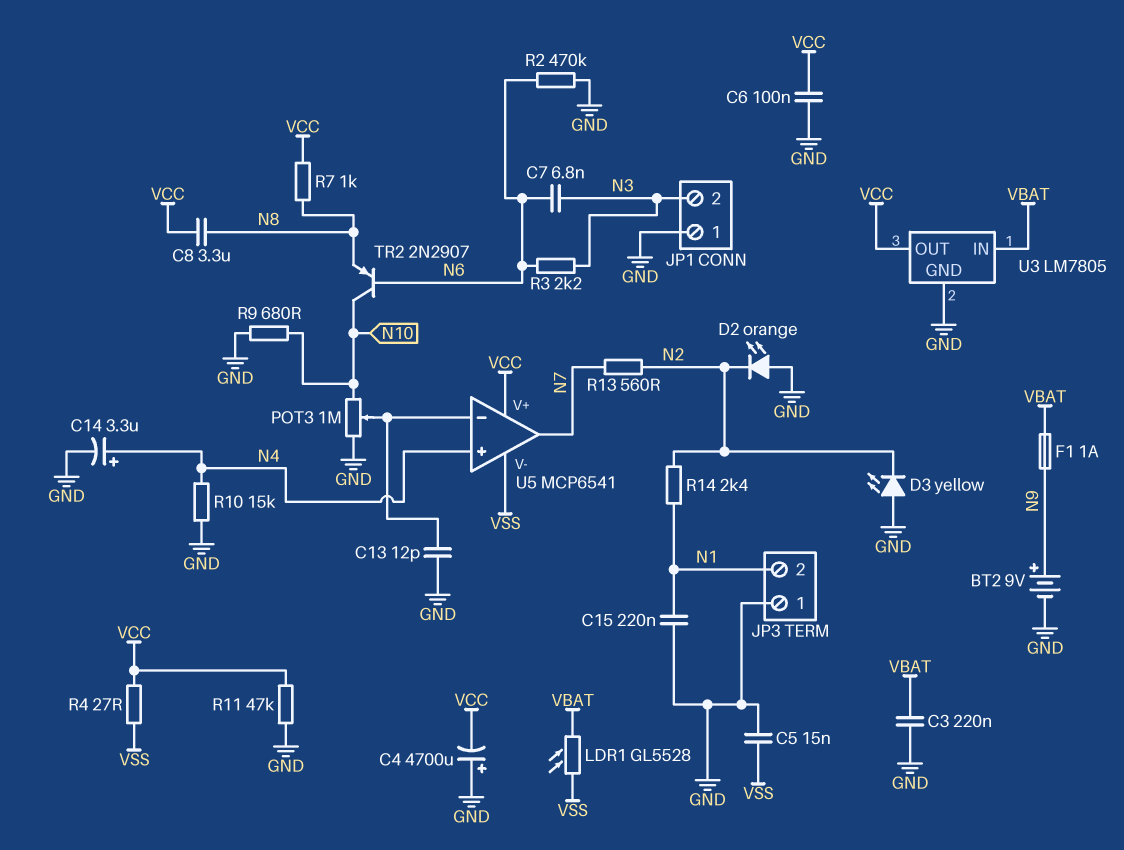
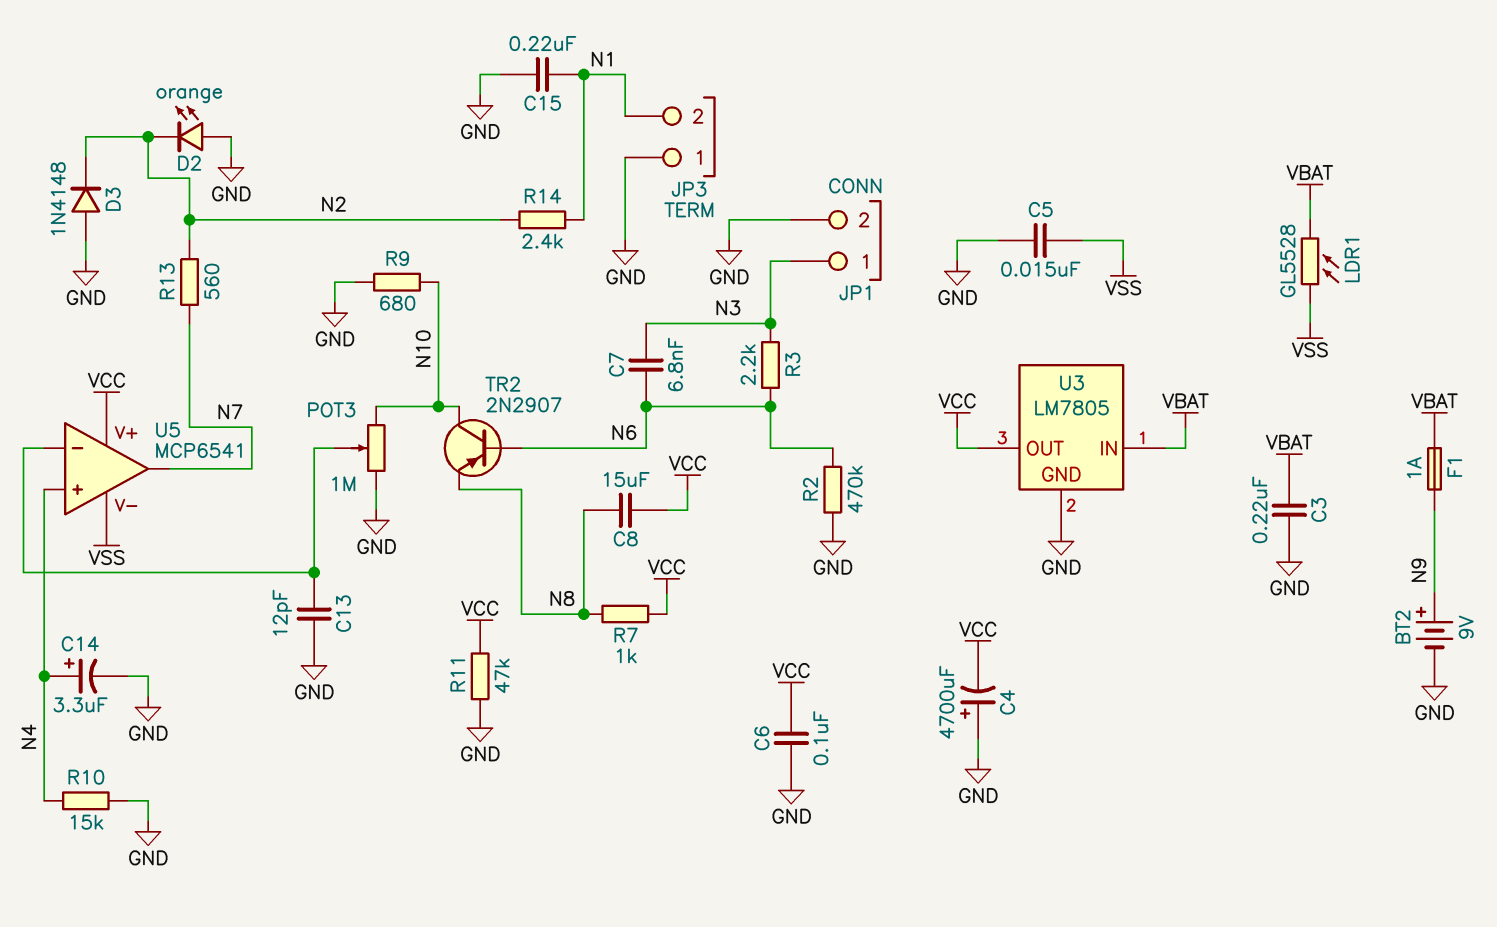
C8: 3.3uF (N8, VCC) -> 15uF (N8, VCC)
D3: LED yellow (A GND, K N2) -> diode 1N4148 (A GND, K N2)
JP1 pin 1: GND -> N3
JP1 pin 2: N3 -> GND
R4: 27 (VCC, VSS) -> none

